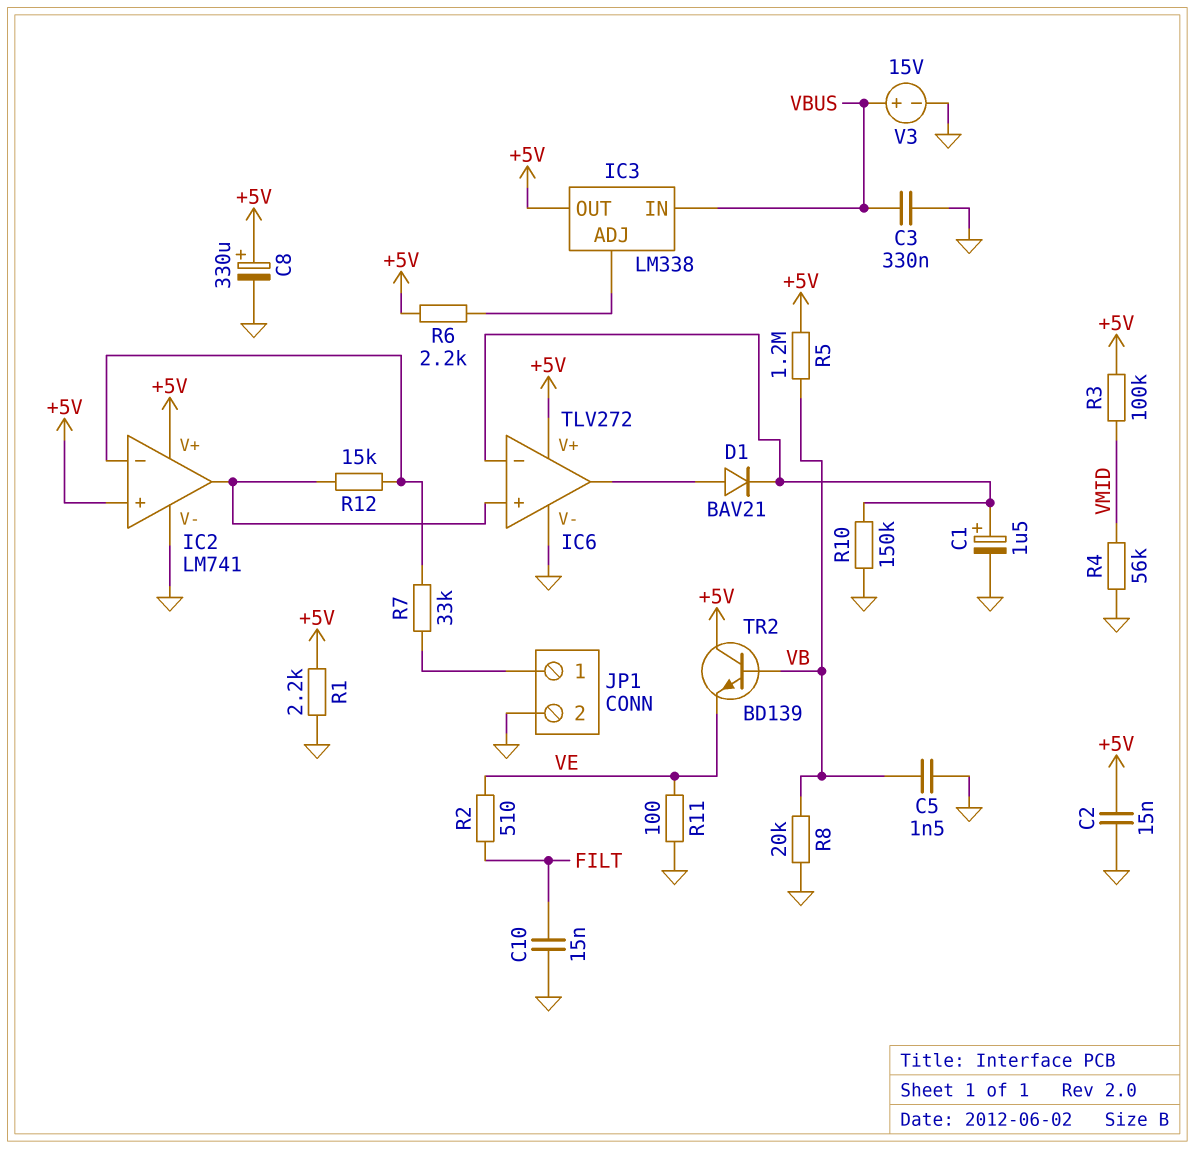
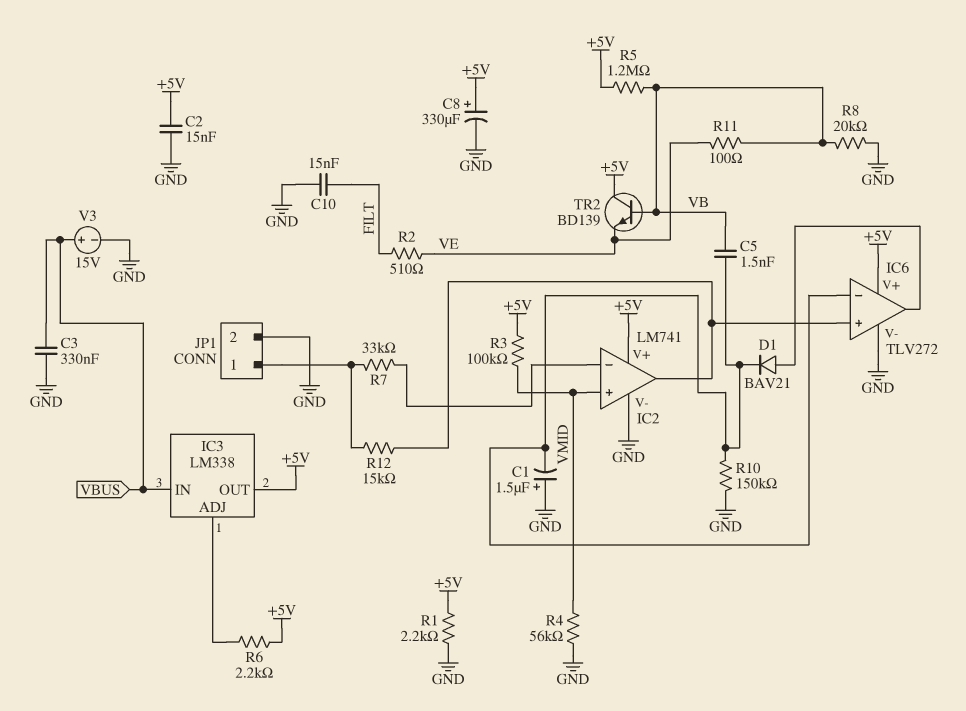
C1: 1.5uF (plus IC6/in-, minus GND) -> 1.5uF (plus GND, minus IC6/in-)
C5: 1.5nF (GND, VB) -> 1.5nF (IC6/in-, VB)
IC2 pin in+: +5V -> VMID
R11: 100 (GND, VE) -> 100 (VB, VE)
R12: 15k (IC2/in-, IC2/out) -> 15k (IC2/out, JP1/1)

